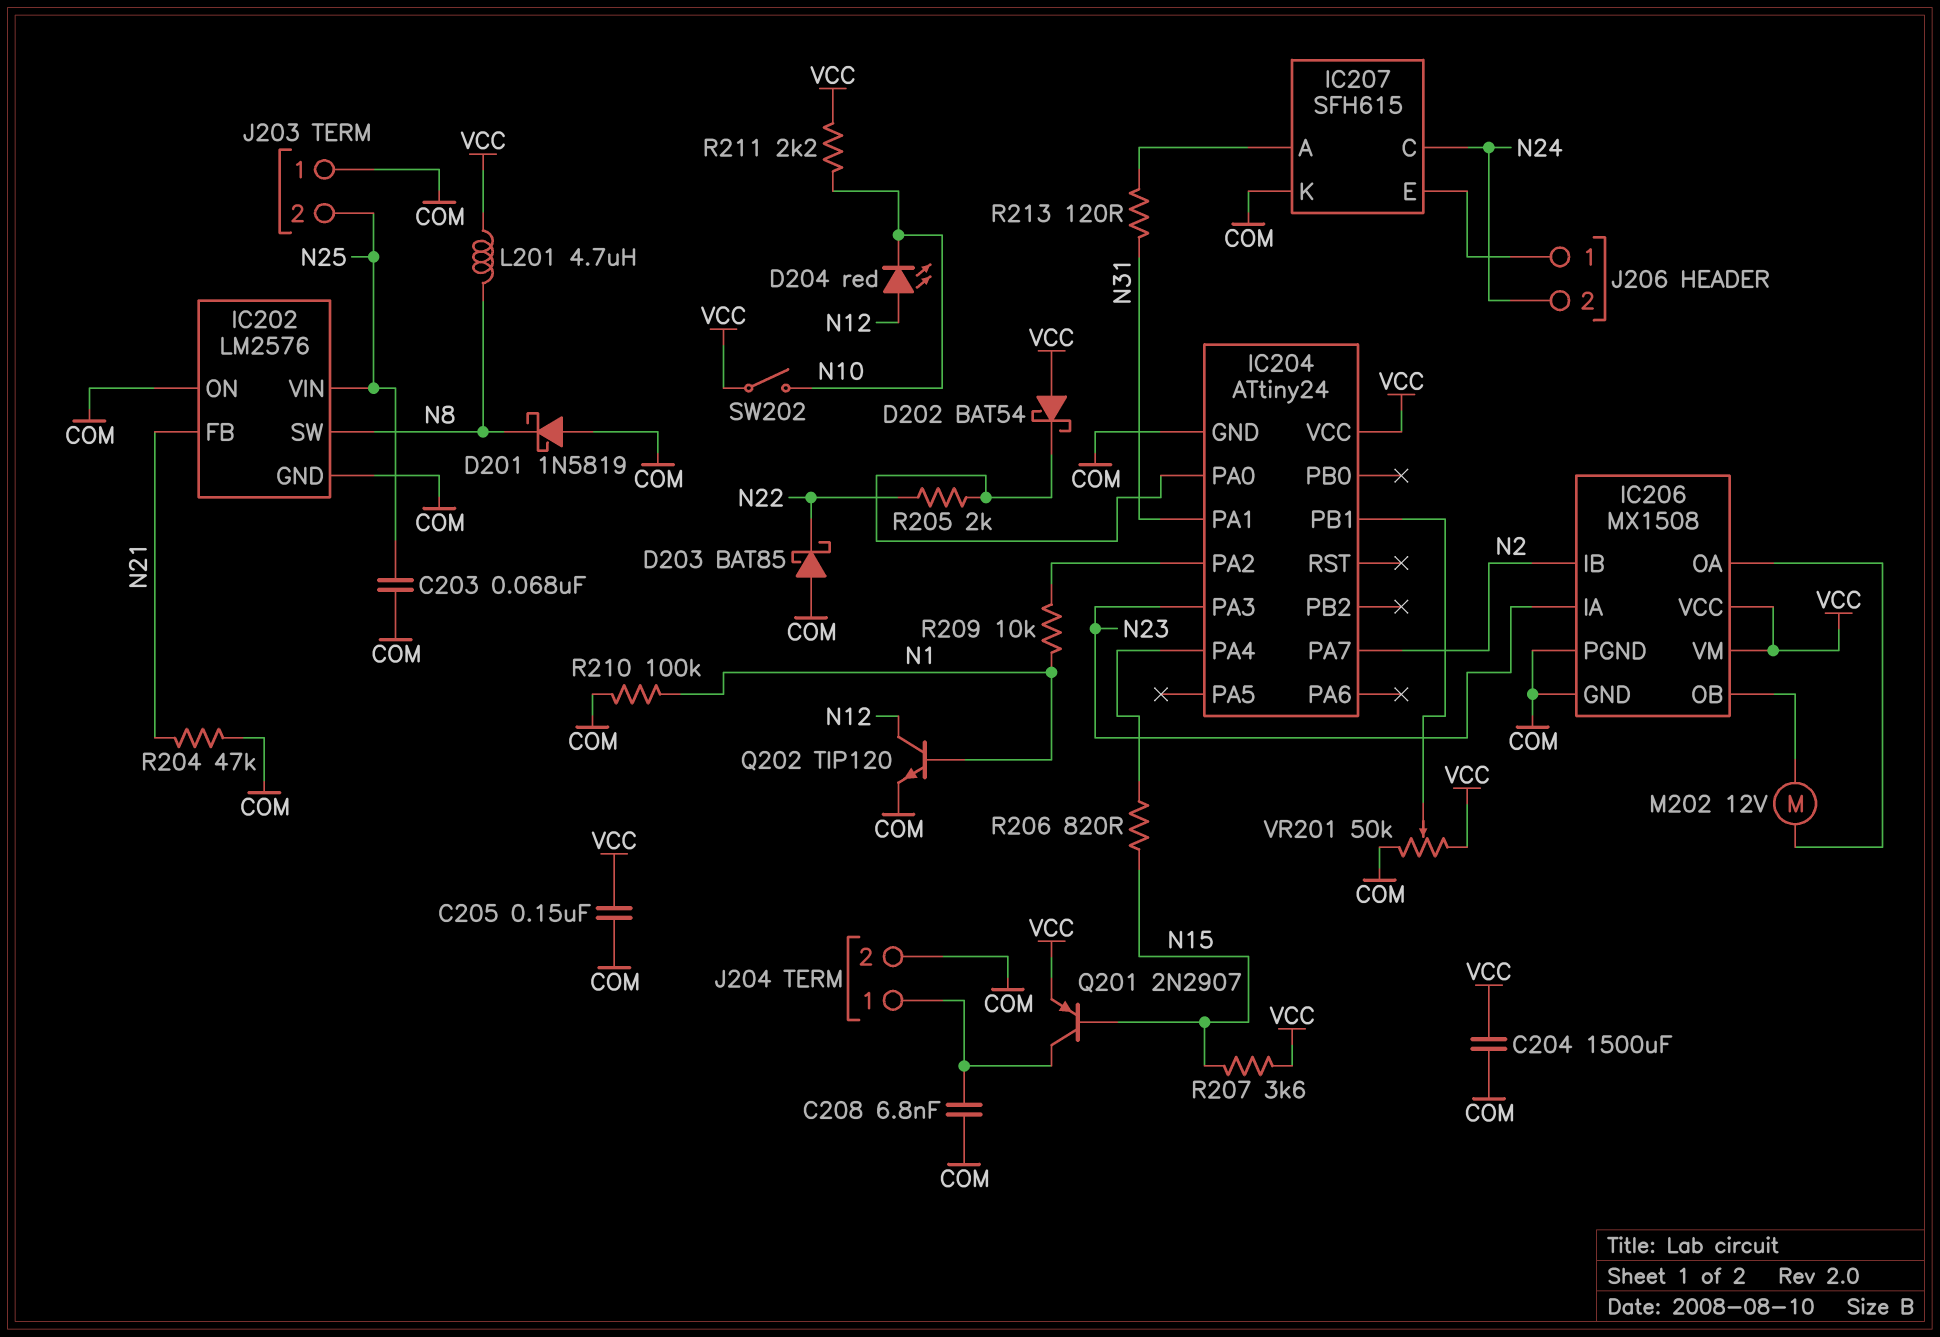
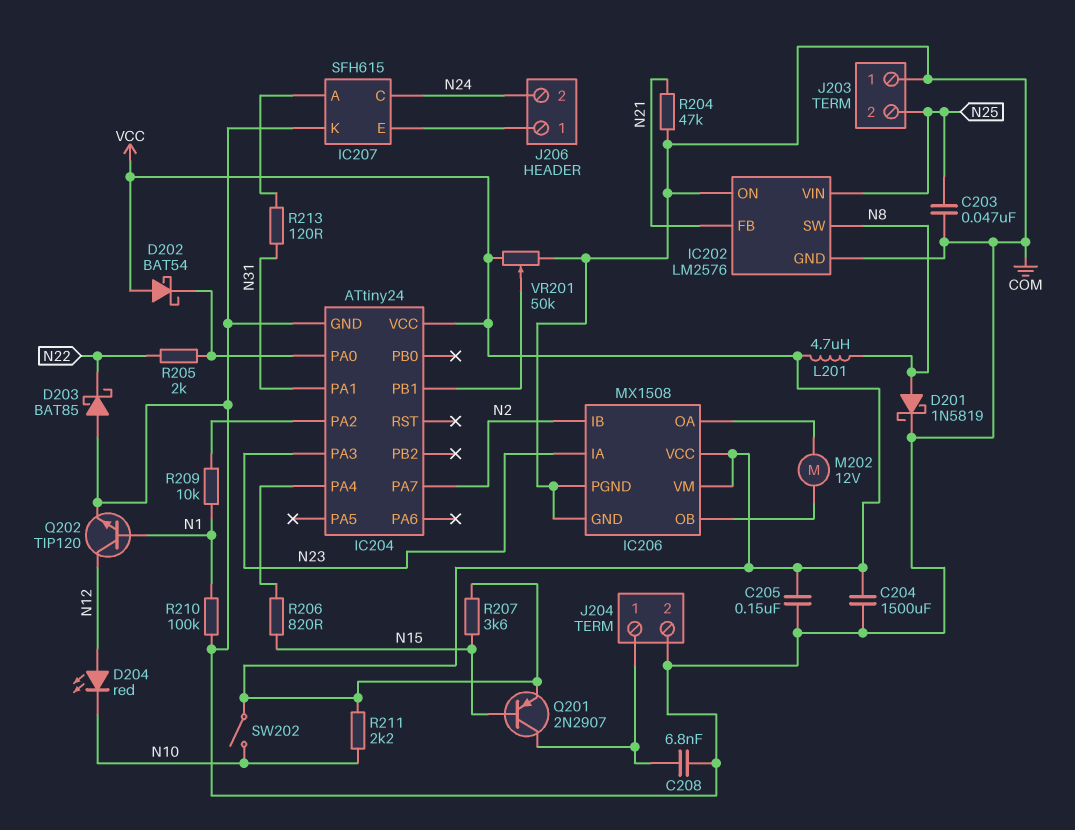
C203: 68nF (COM, N25) -> 47nF (COM, N25)
D201: schottky 1N5819 (A COM, K N8) -> schottky 1N5819 (A N8, K COM)

